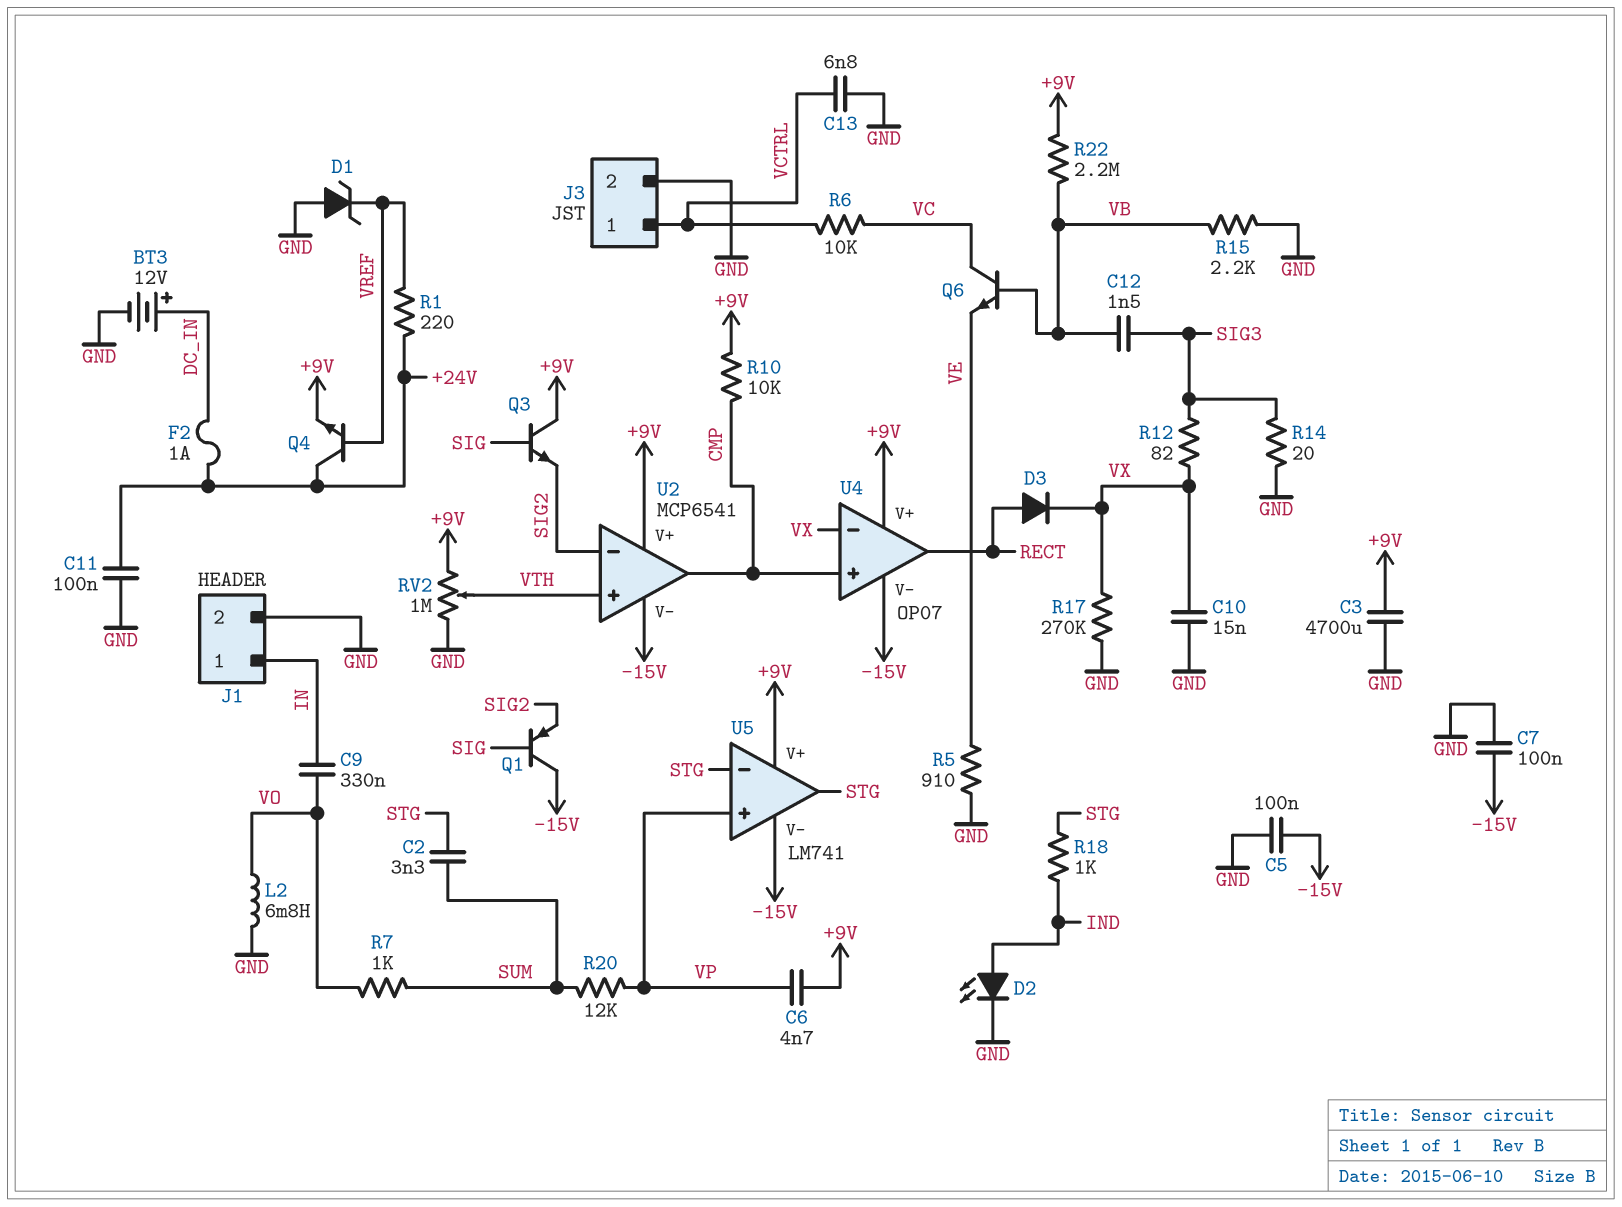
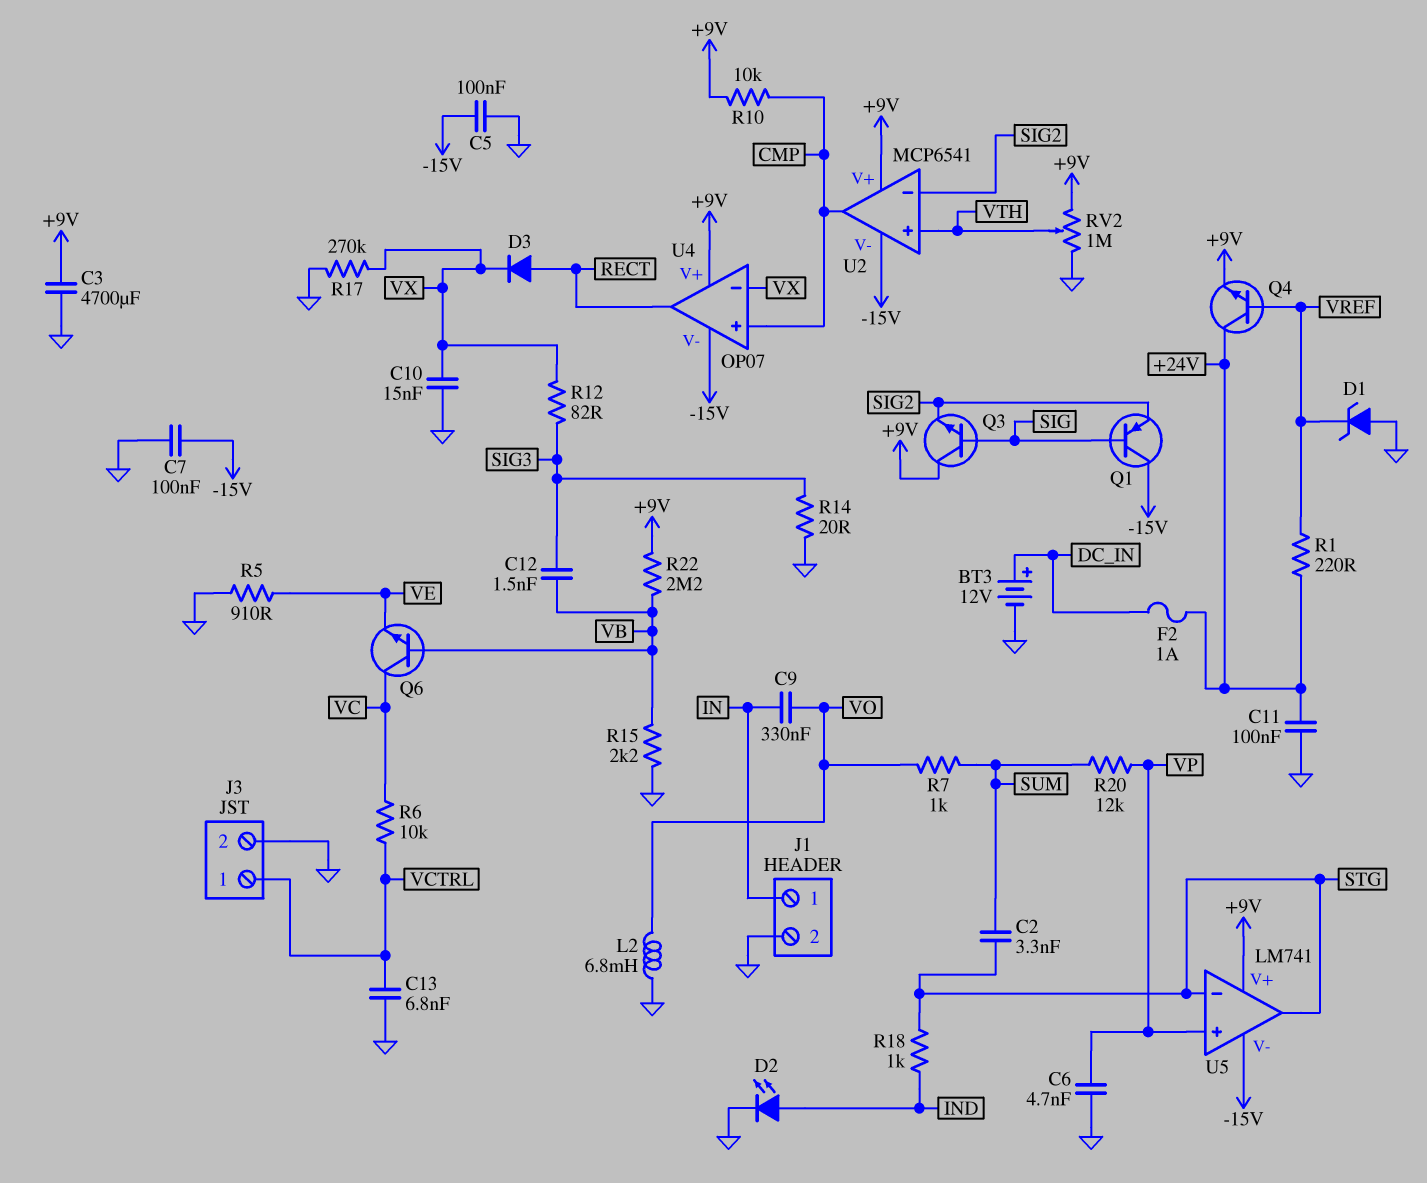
C6: 4.7nF (+9V, VP) -> 4.7nF (GND, VP)

